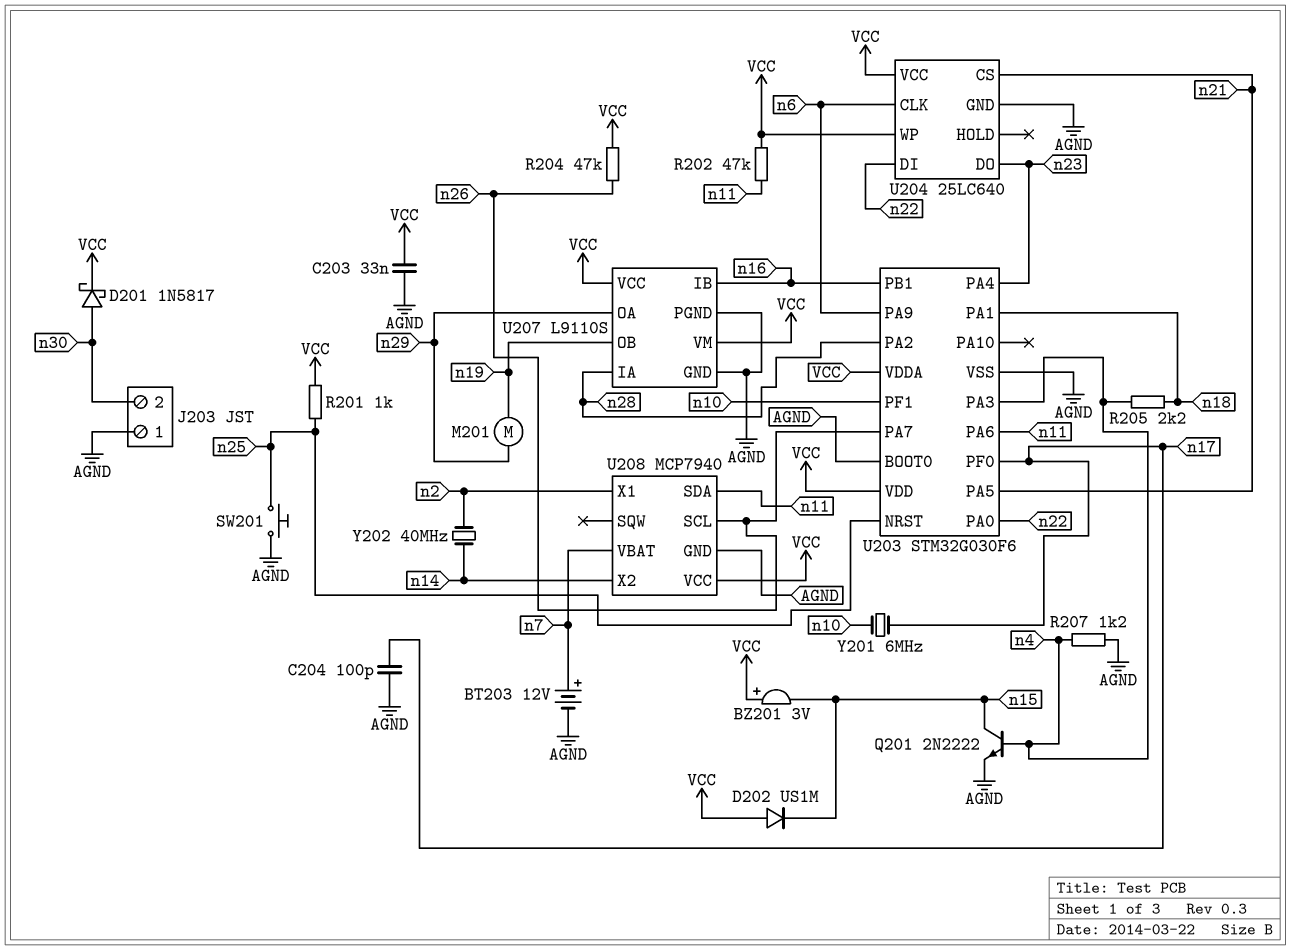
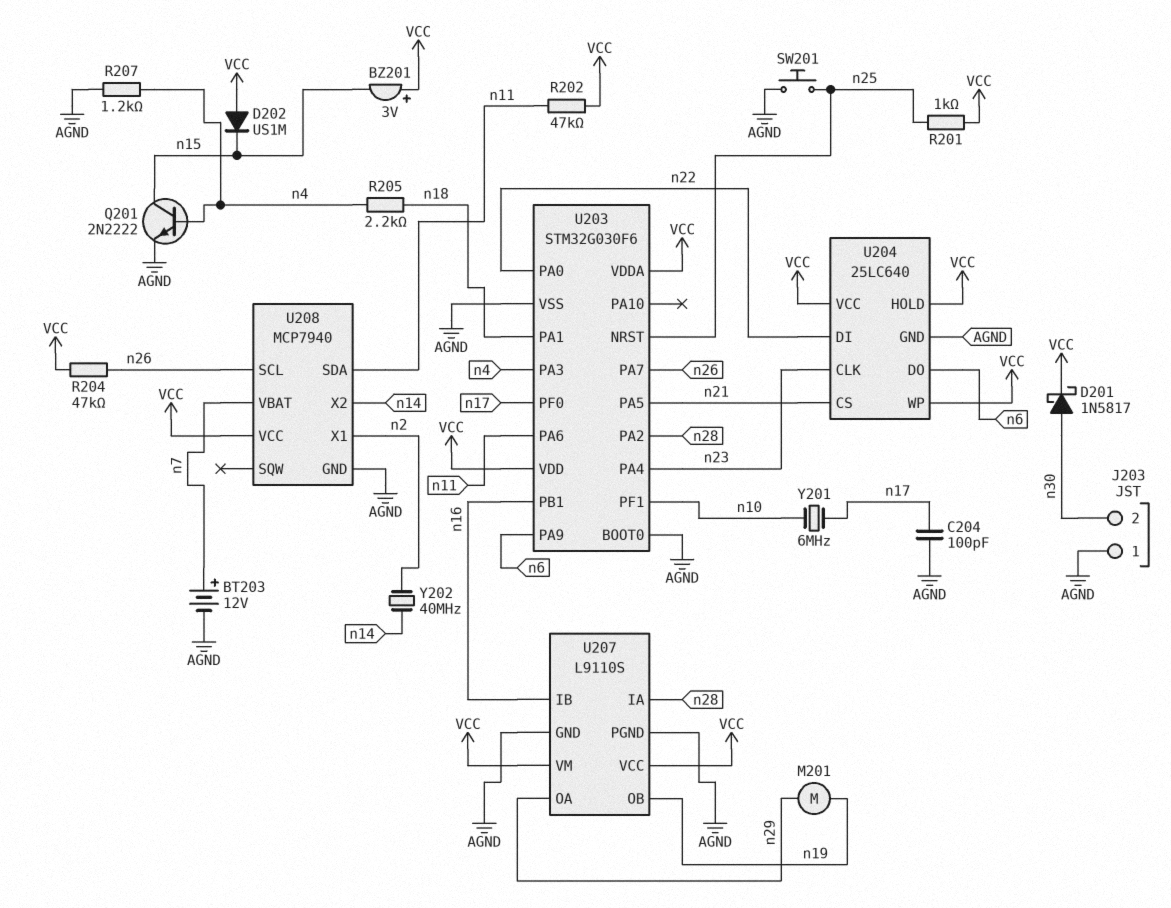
C203: 33nF (AGND, VCC) -> none
U204 pin CLK: n6 -> n23
U204 pin DO: n23 -> n6
U204 pin HOLD: none -> VCC

